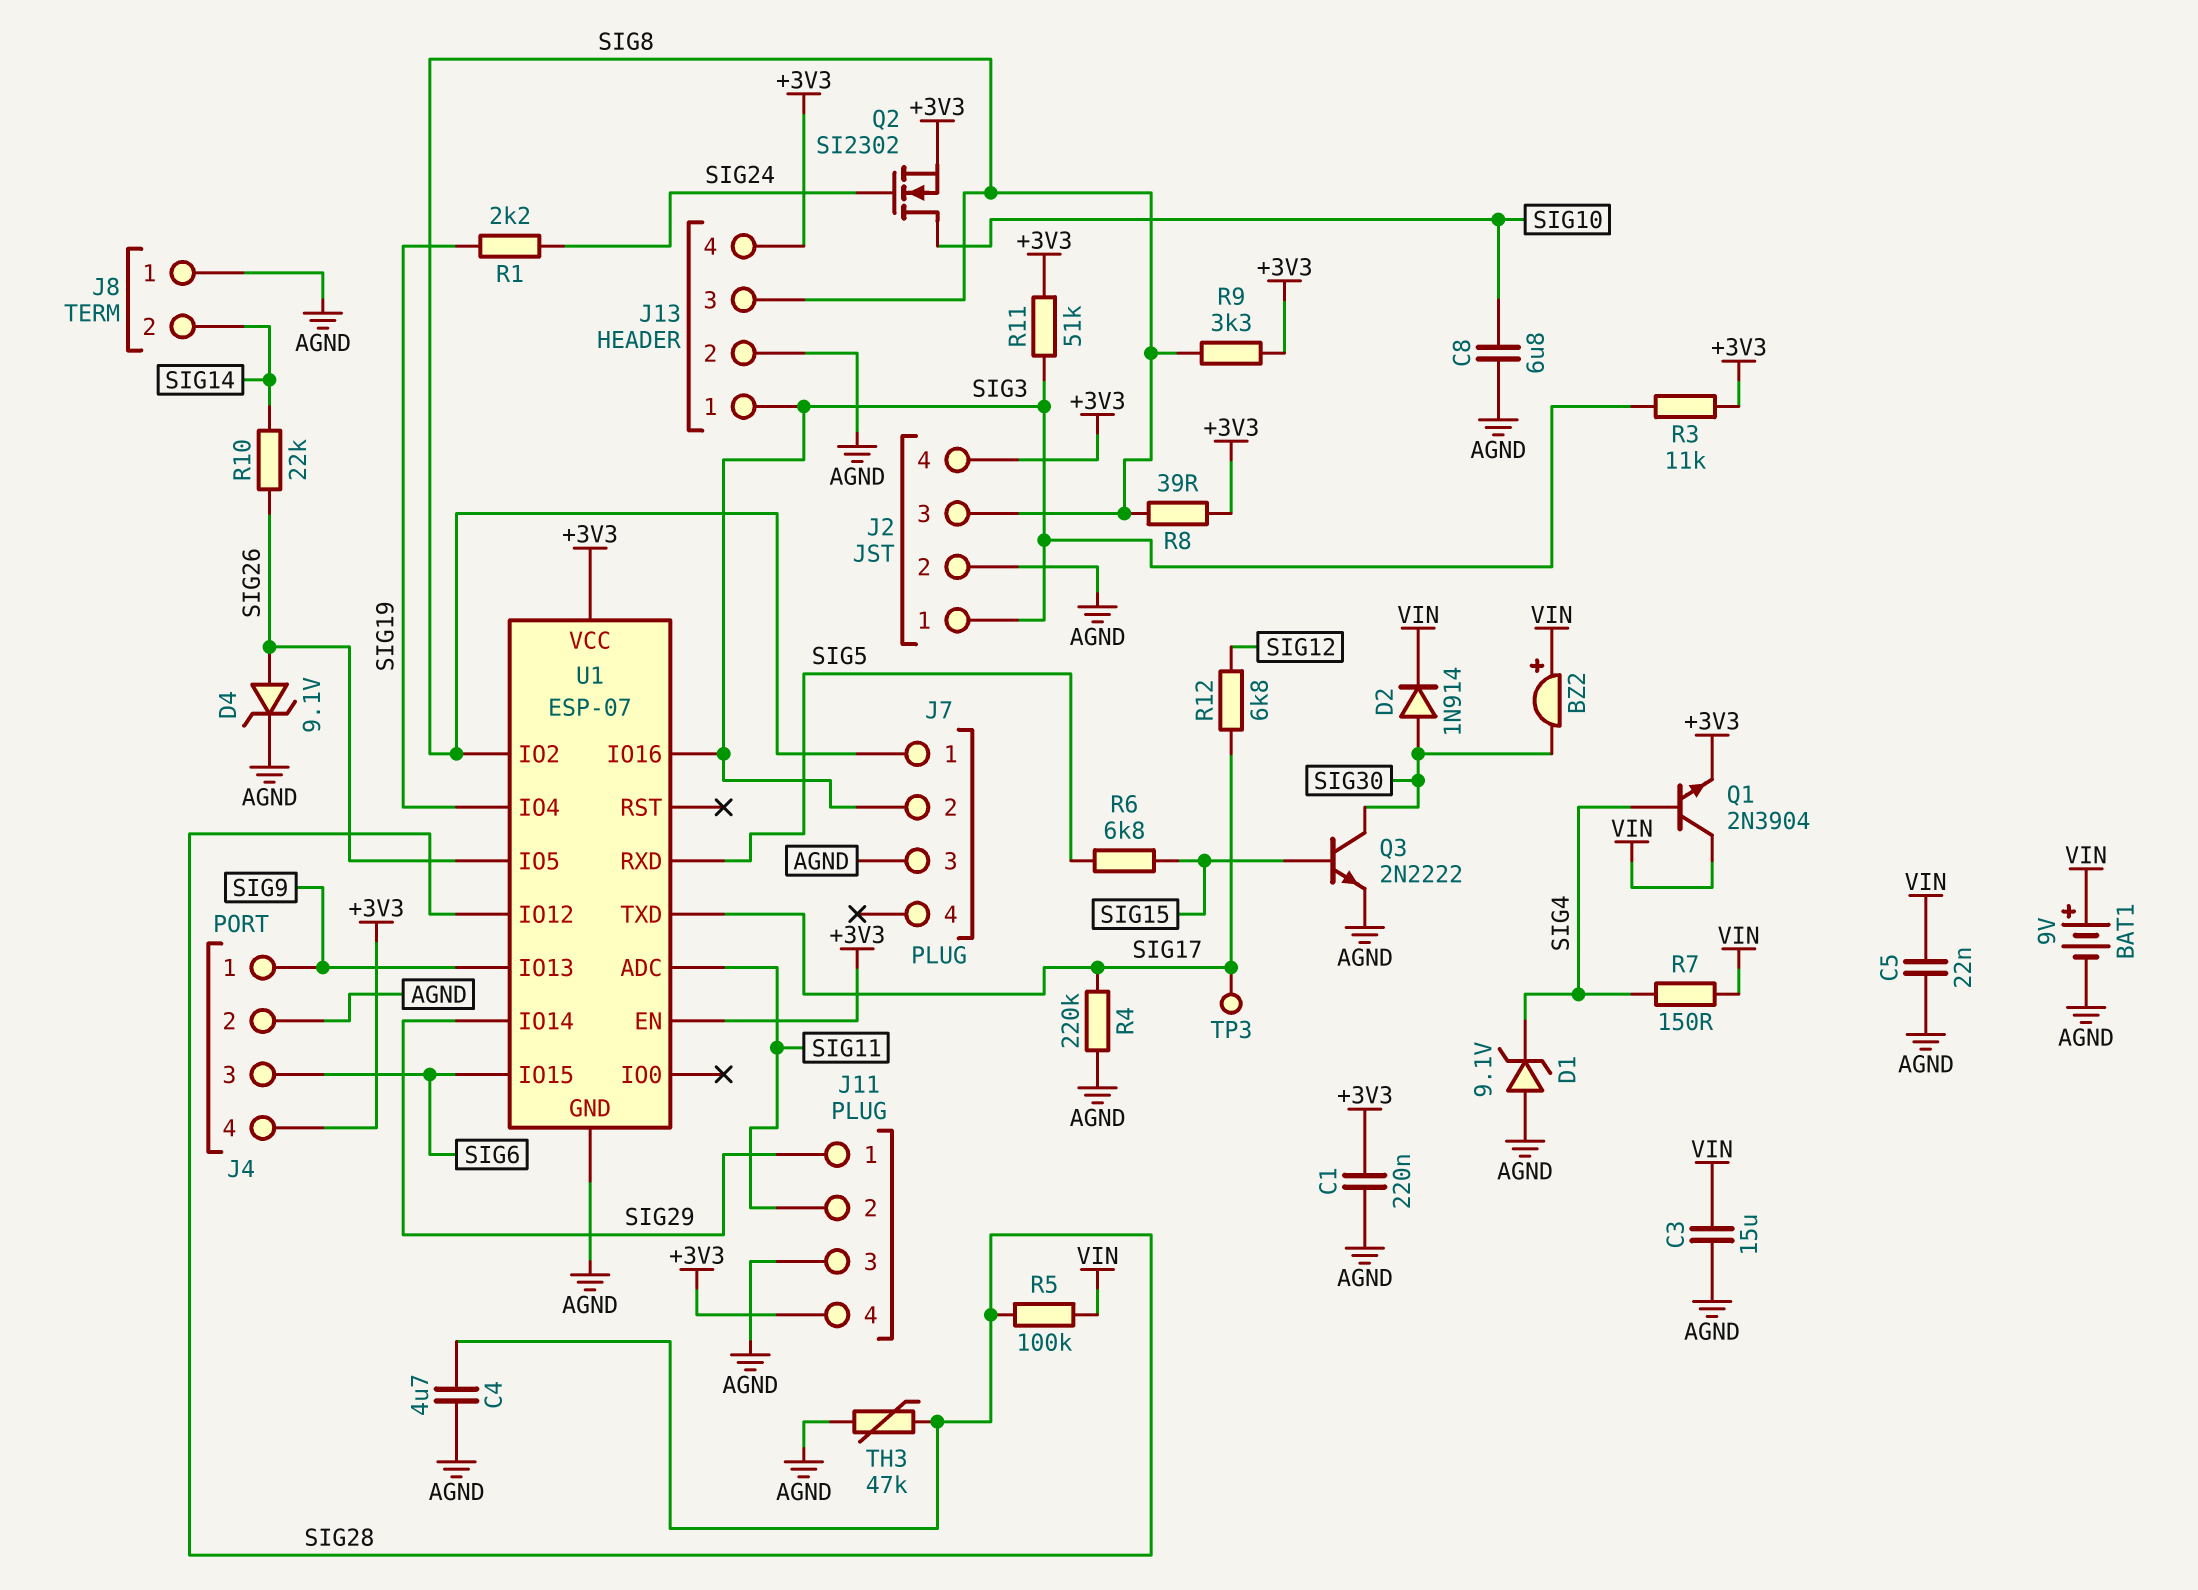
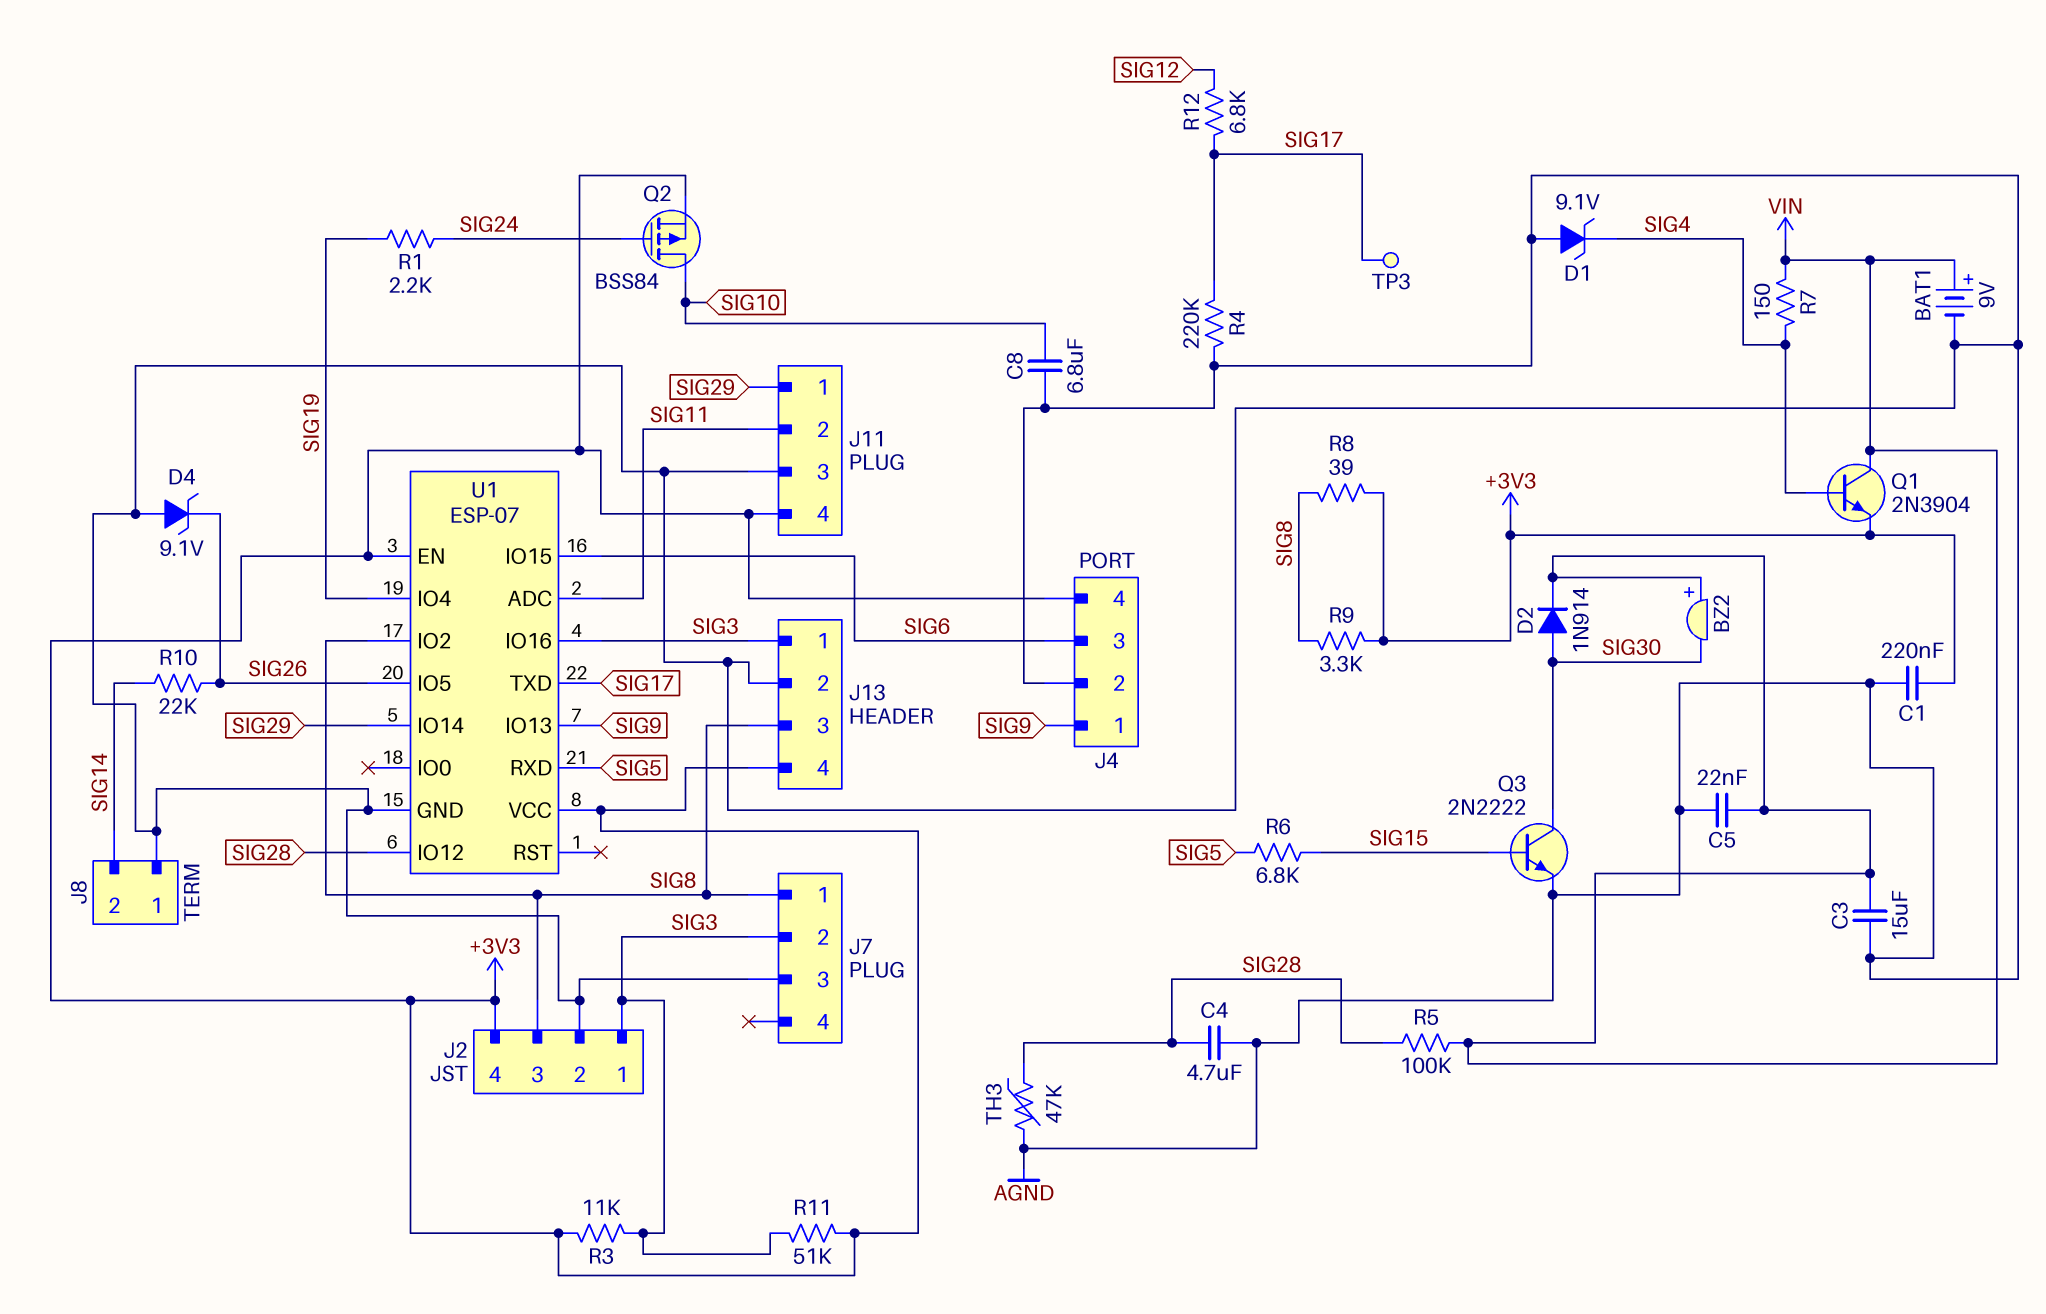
D4: zener 9.1V (A SIG26, K AGND) -> zener 9.1V (A AGND, K SIG26)
Q2: NMOS SI2302 (G SIG24, D SIG10, S +3V3) -> PMOS BSS84 (G SIG24, D SIG10, S +3V3)

